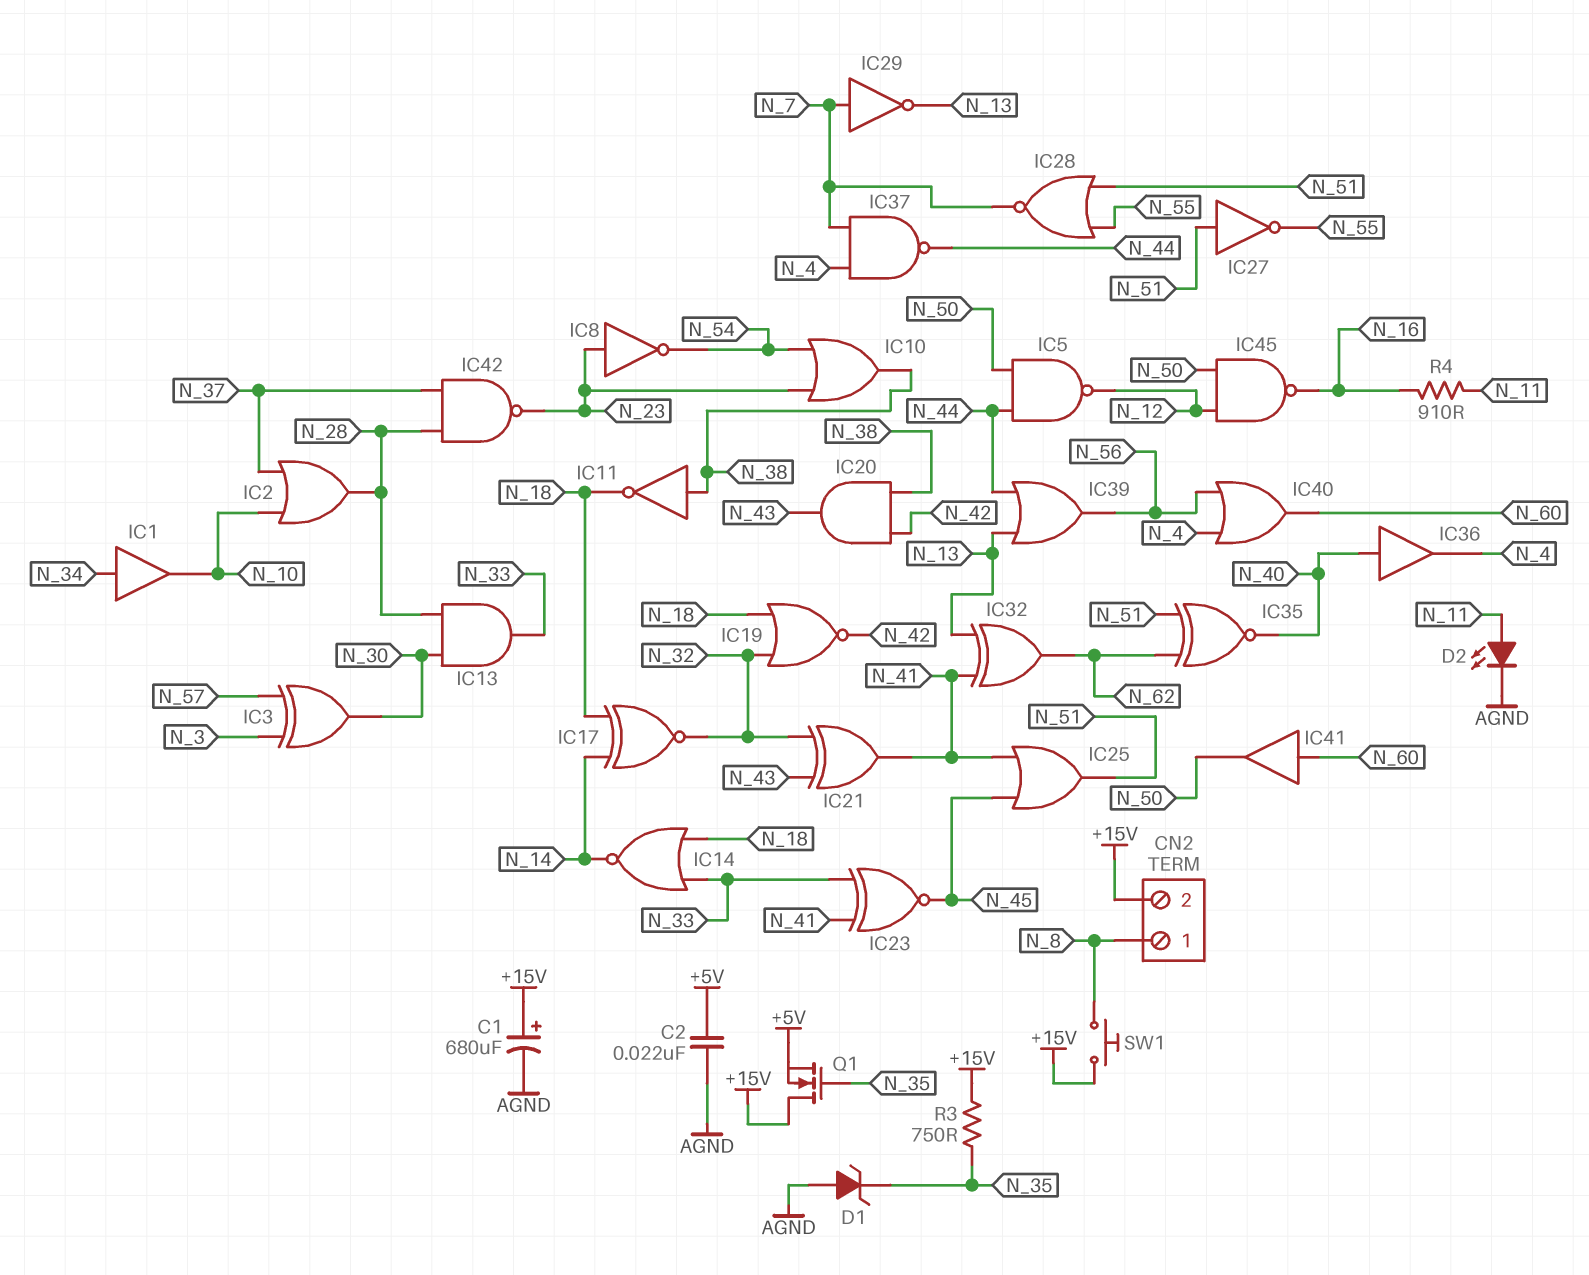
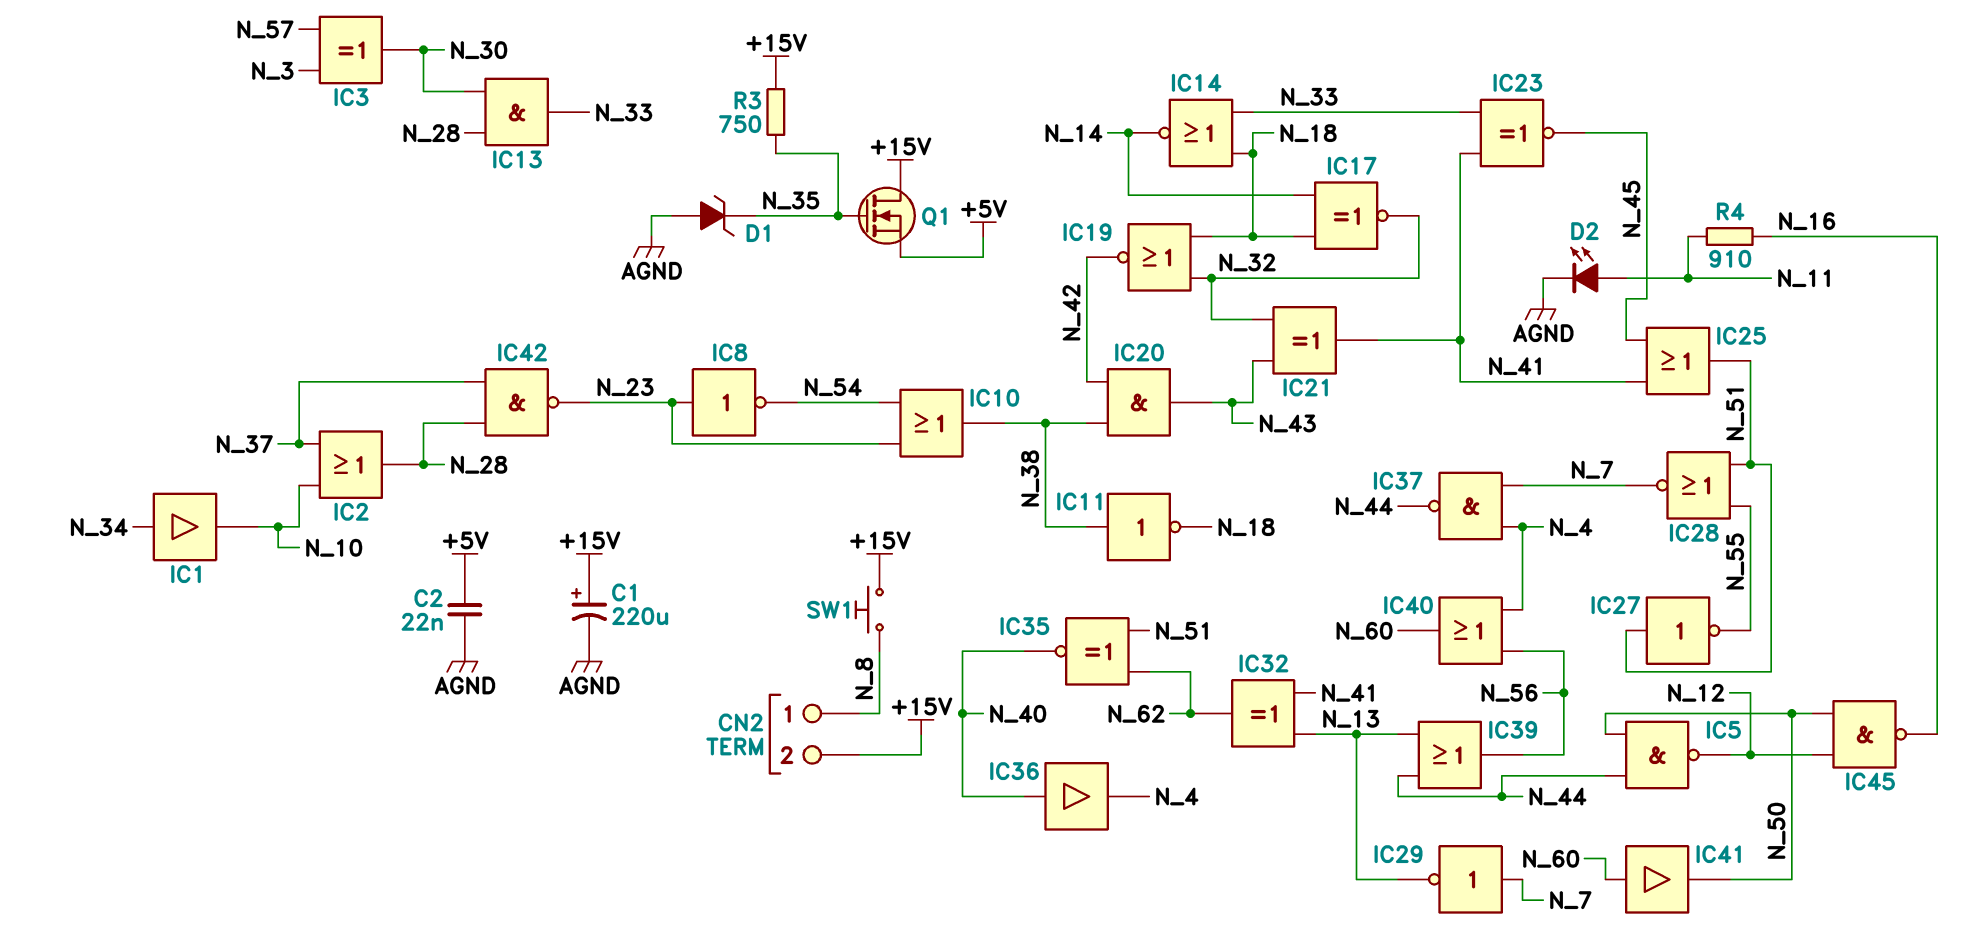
C1: 680uF (plus +15V, minus AGND) -> 220uF (plus +15V, minus AGND)

